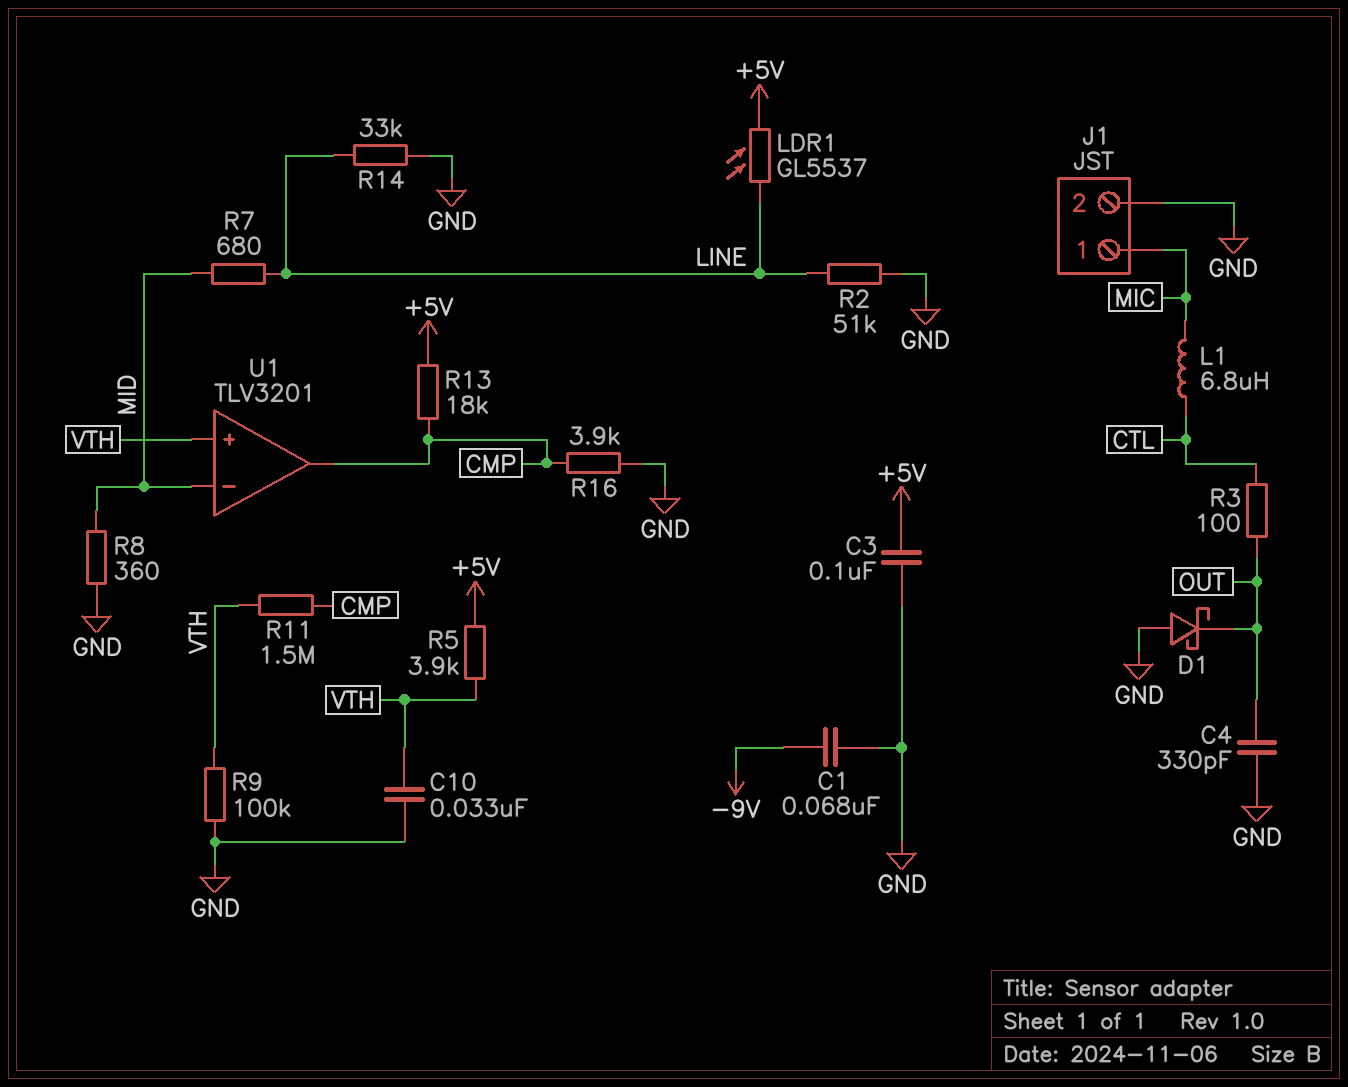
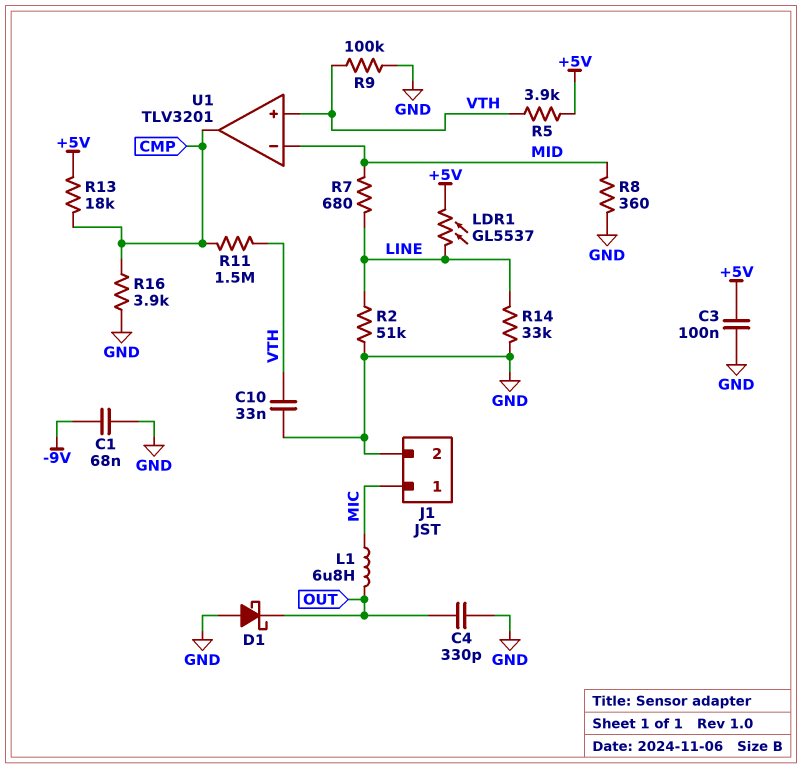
L1: 6.8uH (CTL, MIC) -> 6.8uH (MIC, OUT)
R3: 100 (CTL, OUT) -> none

